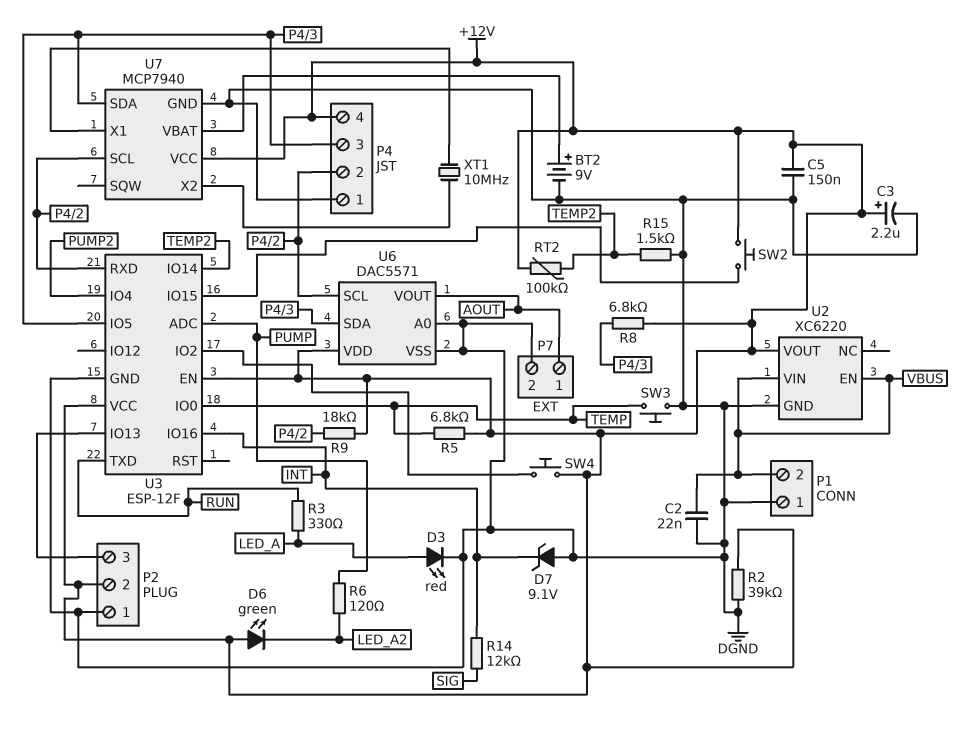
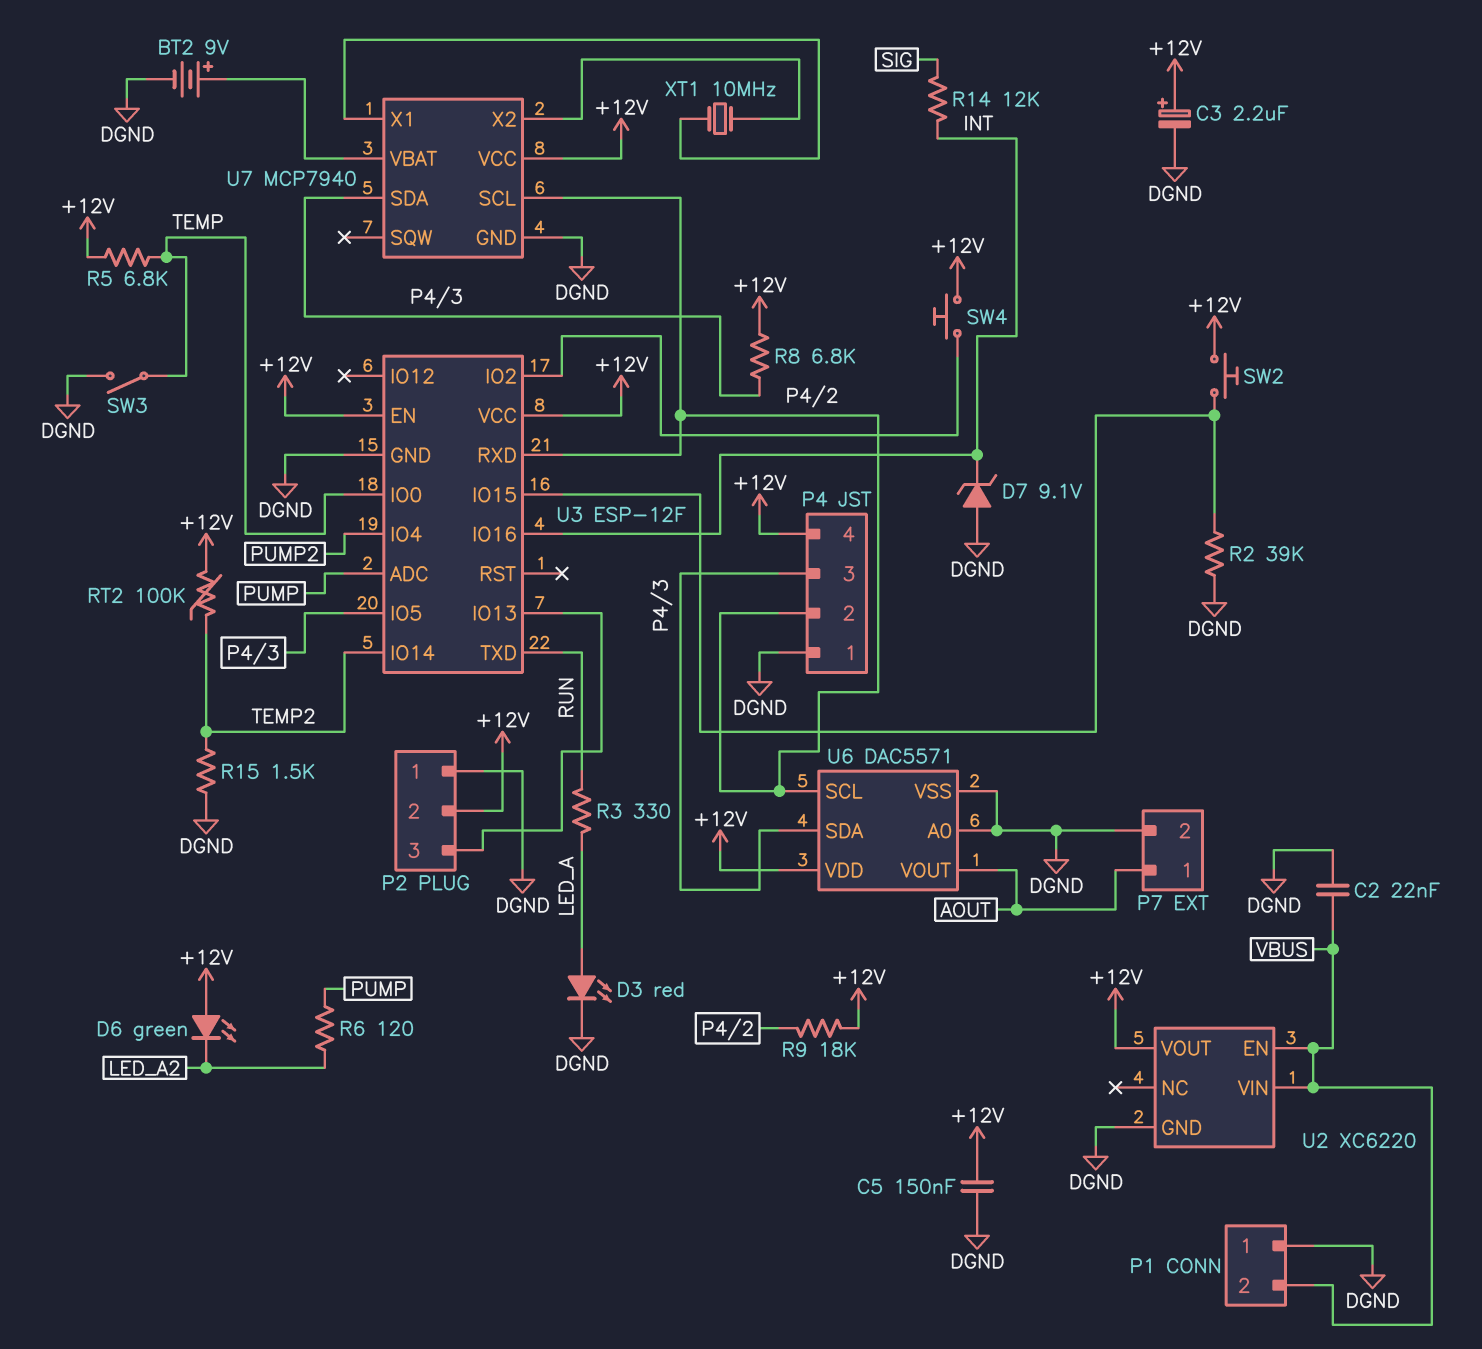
R2: 39k (+12V, DGND) -> 39k (DGND, U3/IO15)
SW3: button (DGND, TEMP) -> switch (DGND, TEMP)

